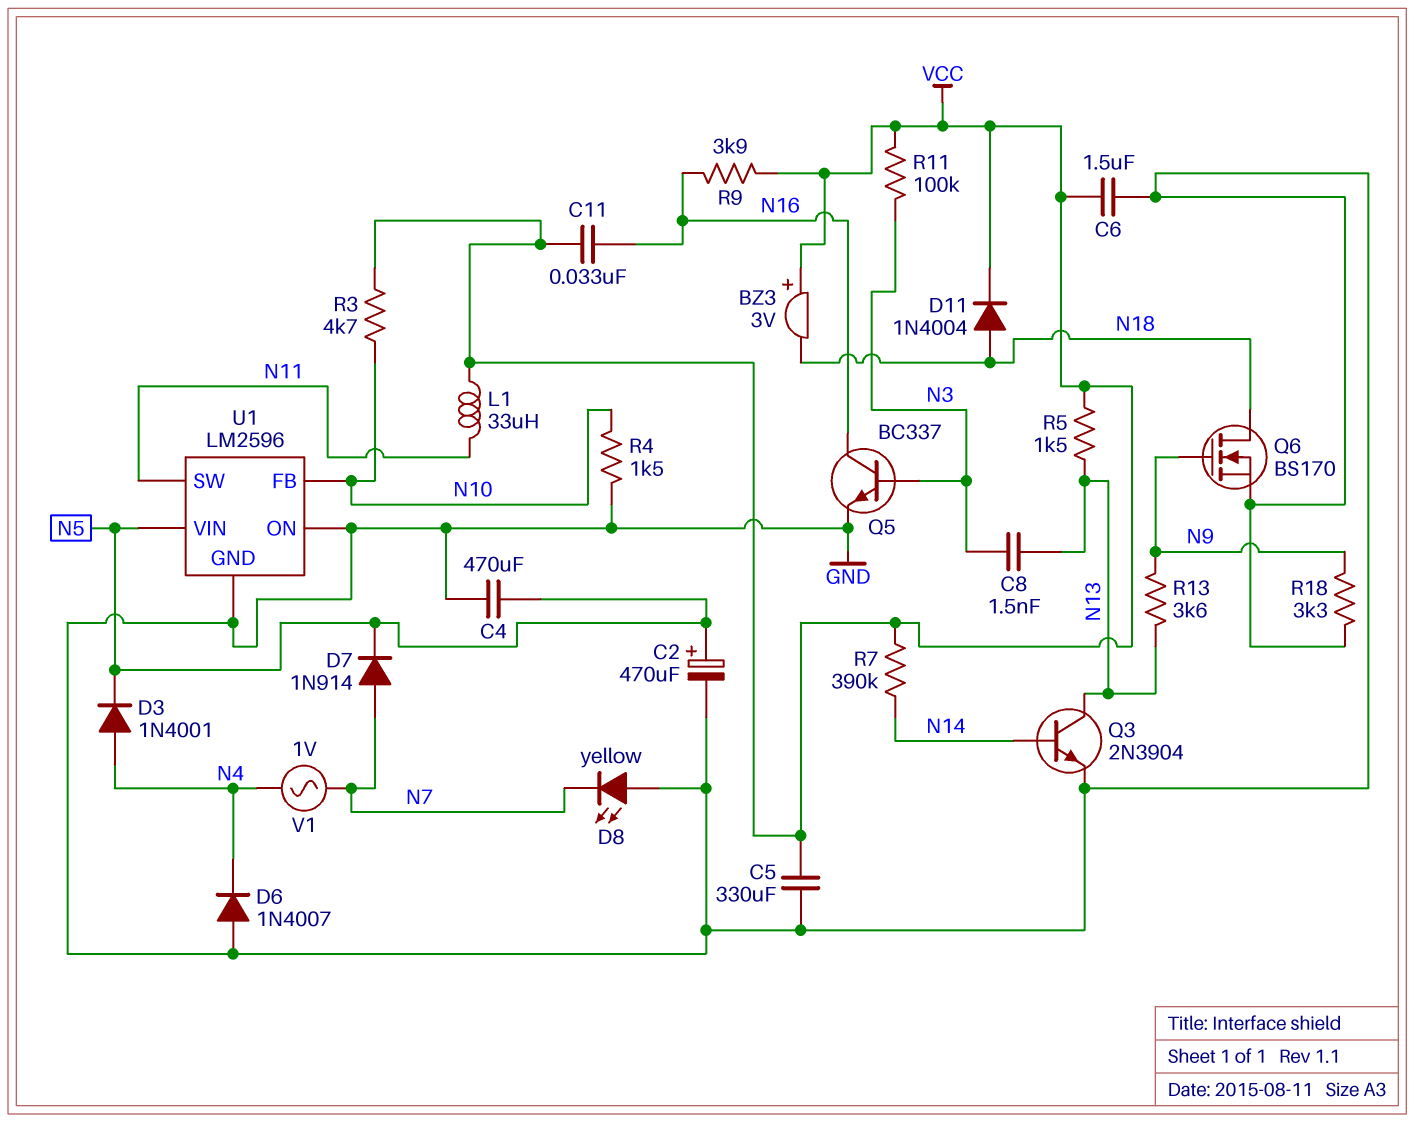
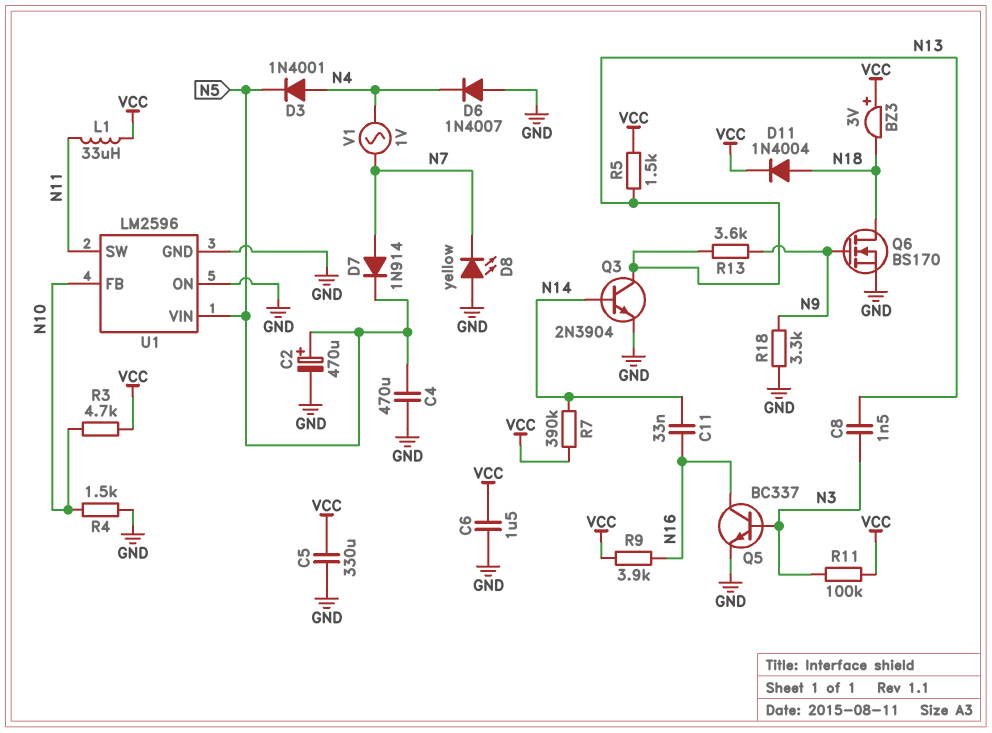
C11: 33nF (N16, VCC) -> 33nF (N14, N16)

